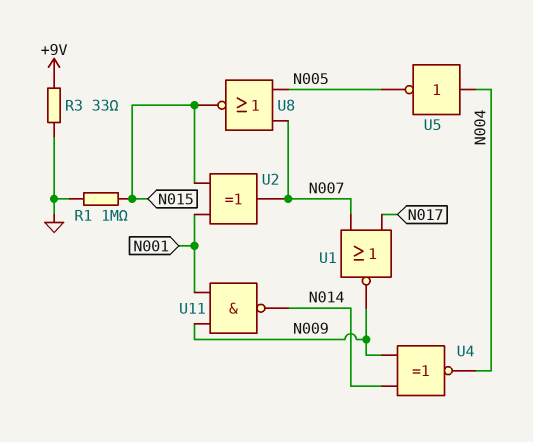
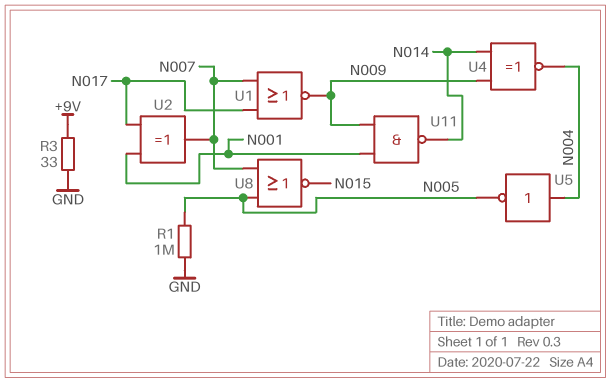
R1: 1M (GND, N015) -> 1M (GND, N005)
U2: XOR (in N001, in N015, out N007) -> XOR (in N001, in N017, out N007)

